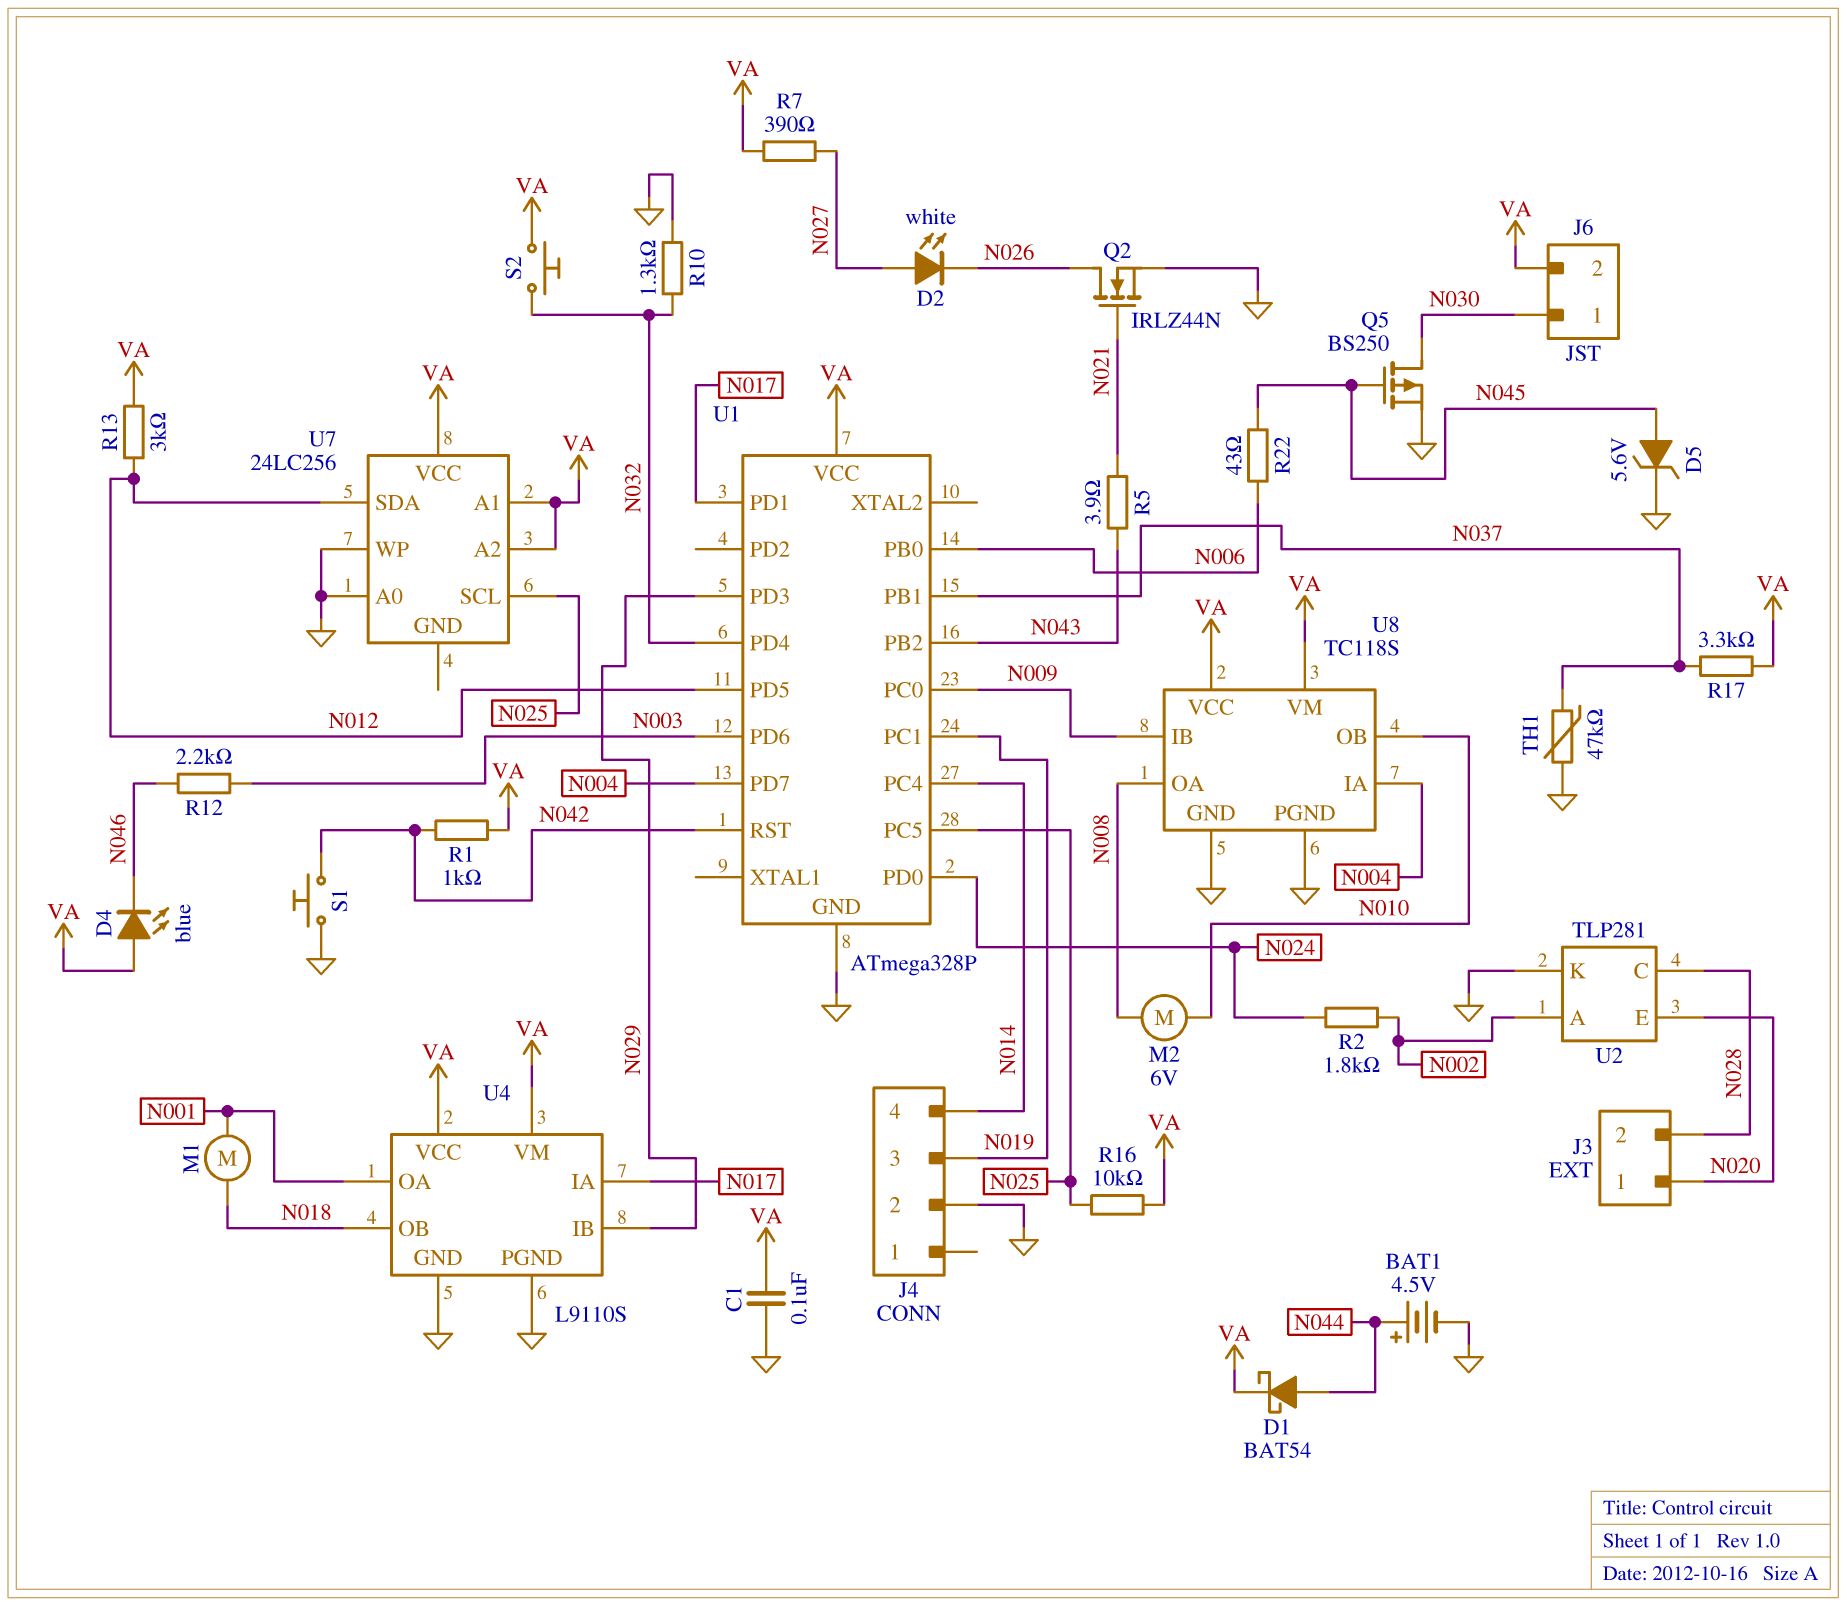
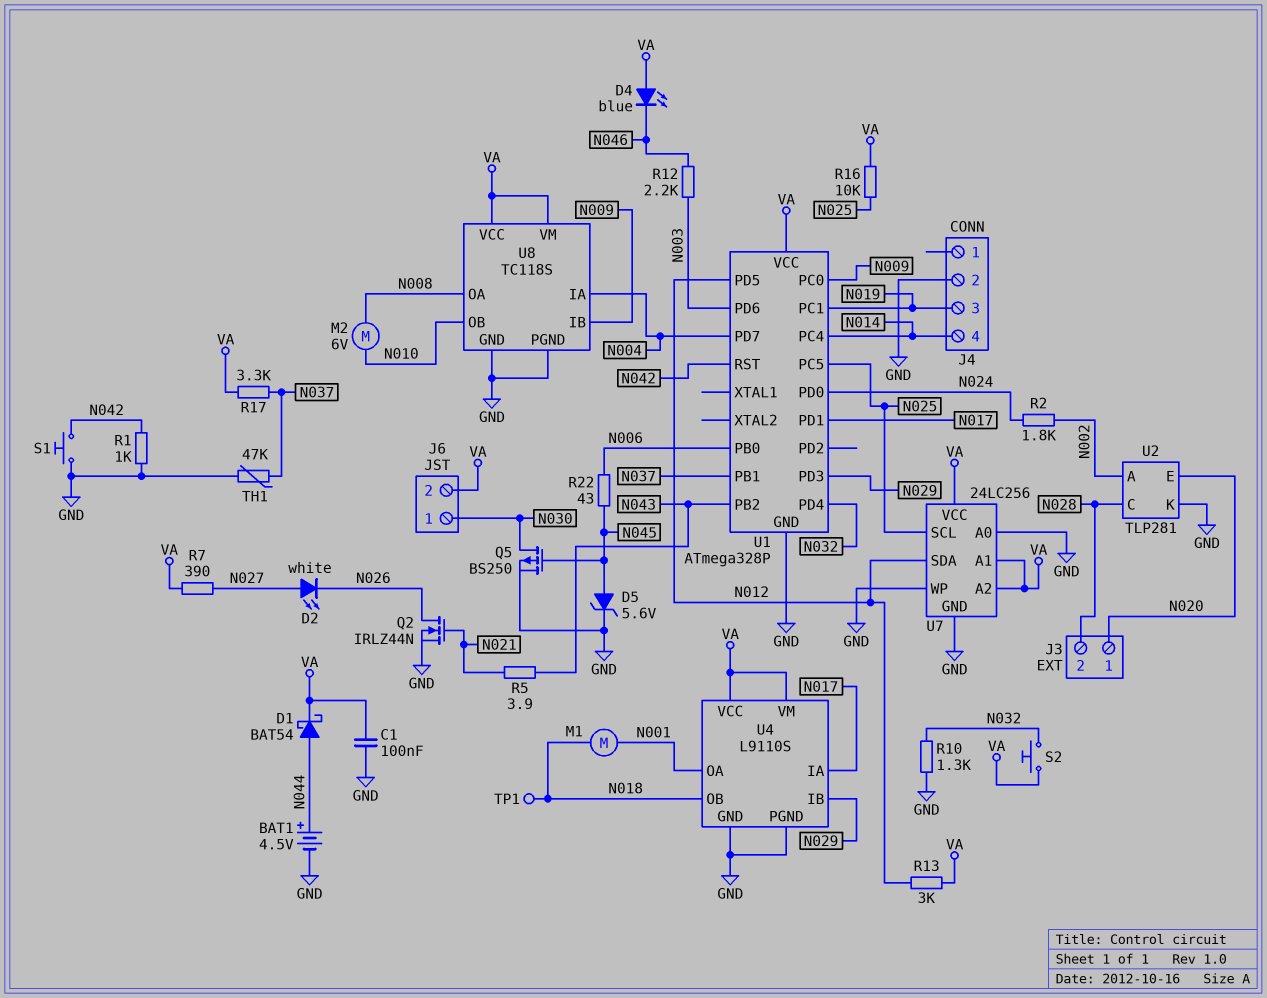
R1: 1k (N042, VA) -> 1k (GND, N042)
TP1: none -> test point (N018)
U7 pin GND: none -> GND

